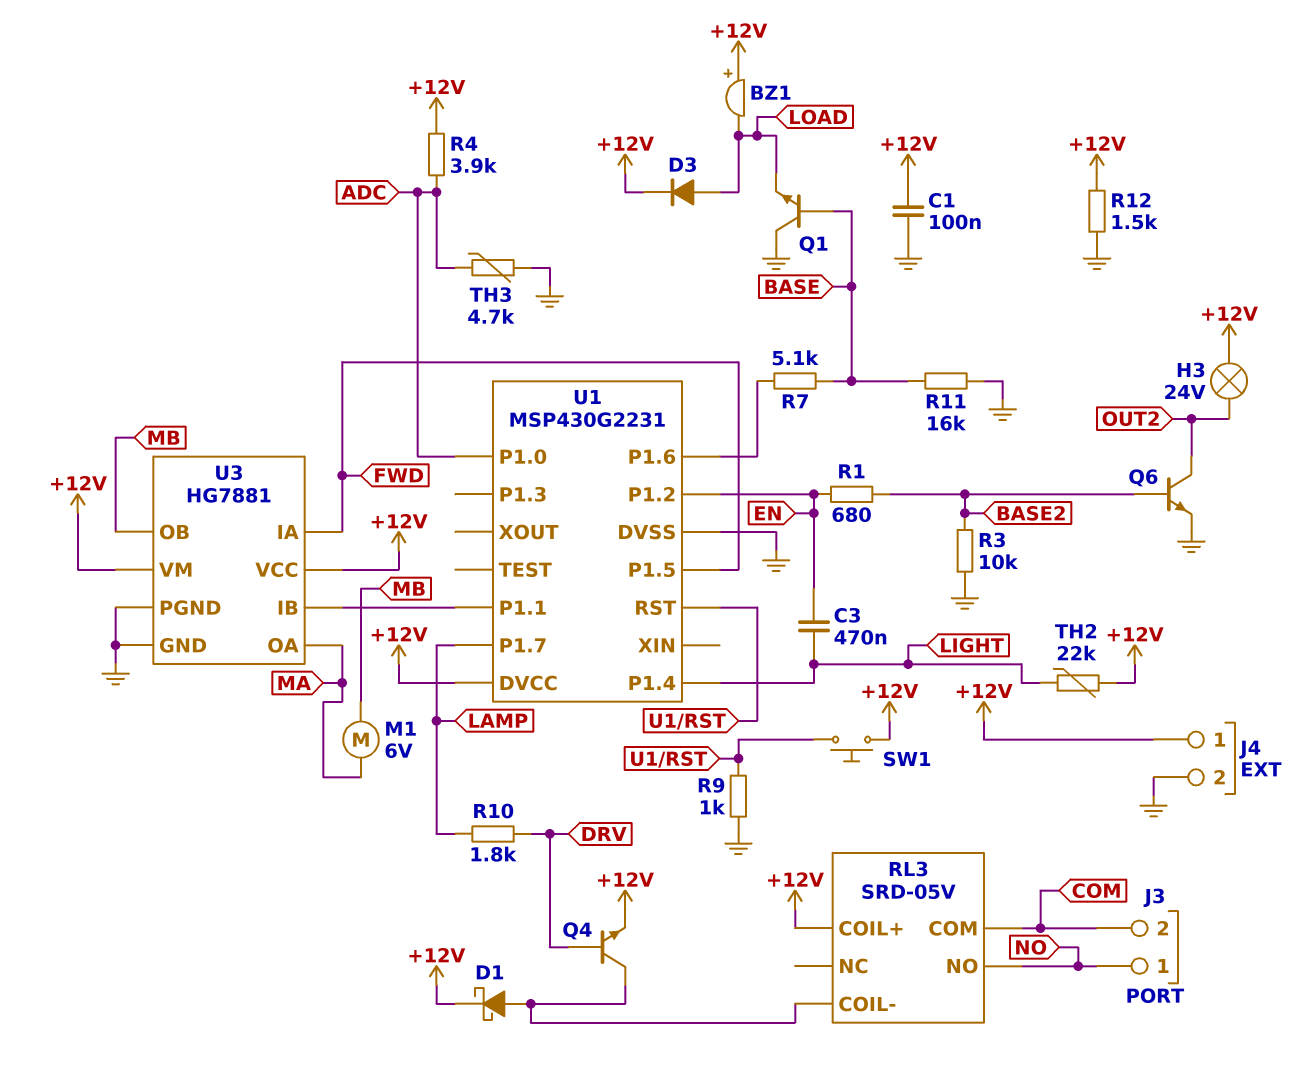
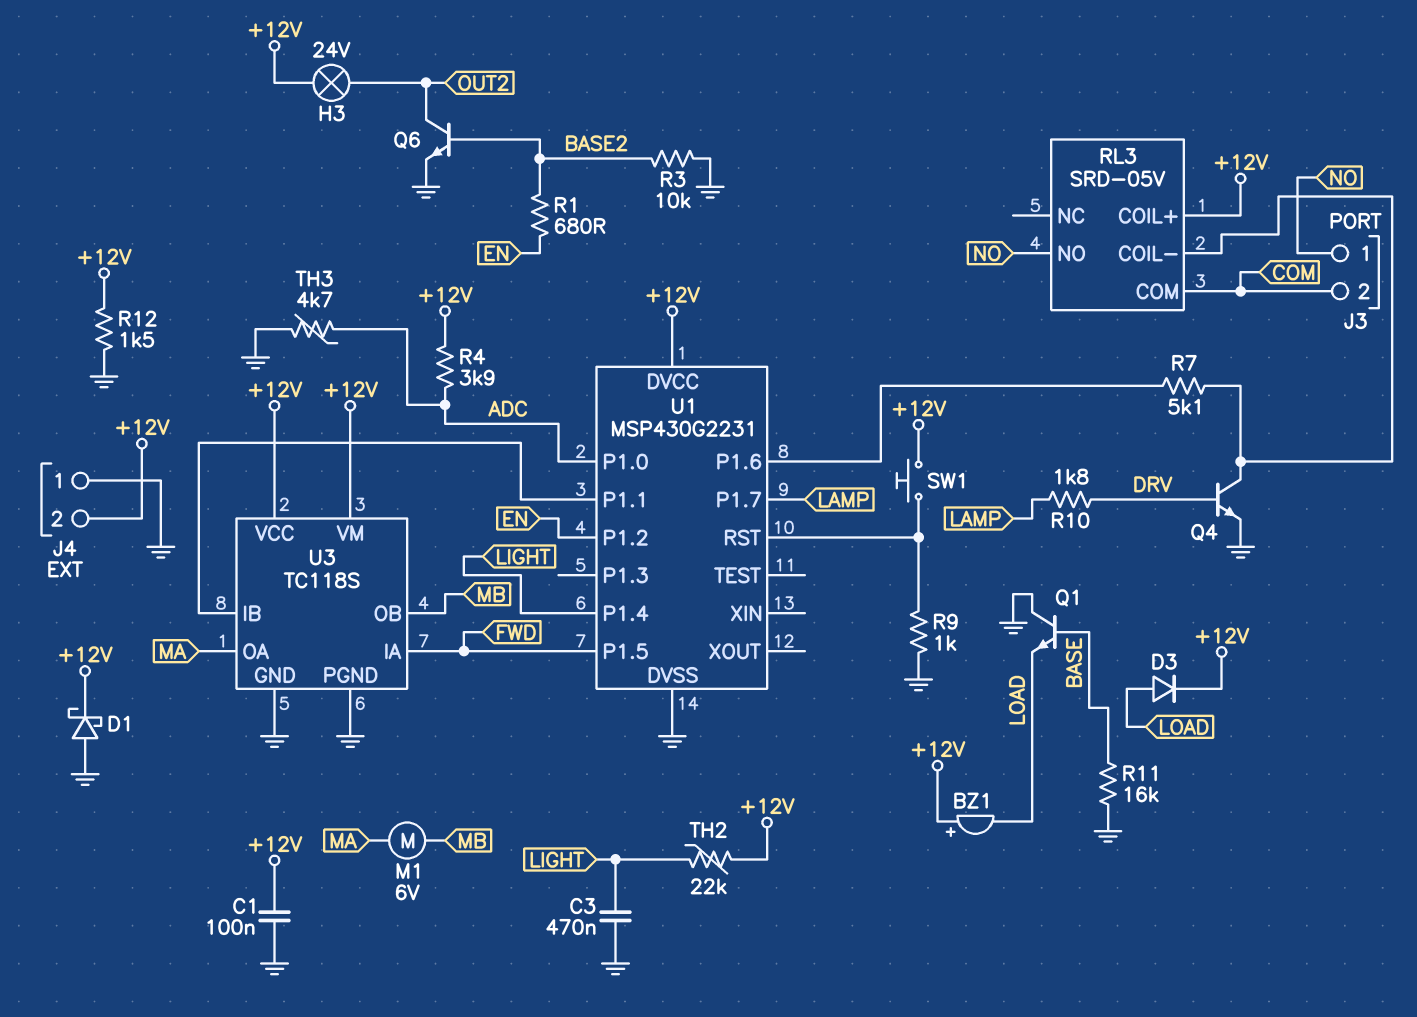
C3: 470nF (EN, LIGHT) -> 470nF (GND, LIGHT)
D1: schottky (A RL3/COIL-, K +12V) -> schottky (A GND, K +12V)
J4 pin 1: +12V -> GND
J4 pin 2: GND -> +12V
Q4: NPN (B DRV, C RL3/COIL-, E +12V) -> NPN (B DRV, C RL3/COIL-, E GND)
R7: 5.1k (BASE, U1/P1.6) -> 5.1k (RL3/COIL-, U1/P1.6)
U3: HG7881 -> TC118S

